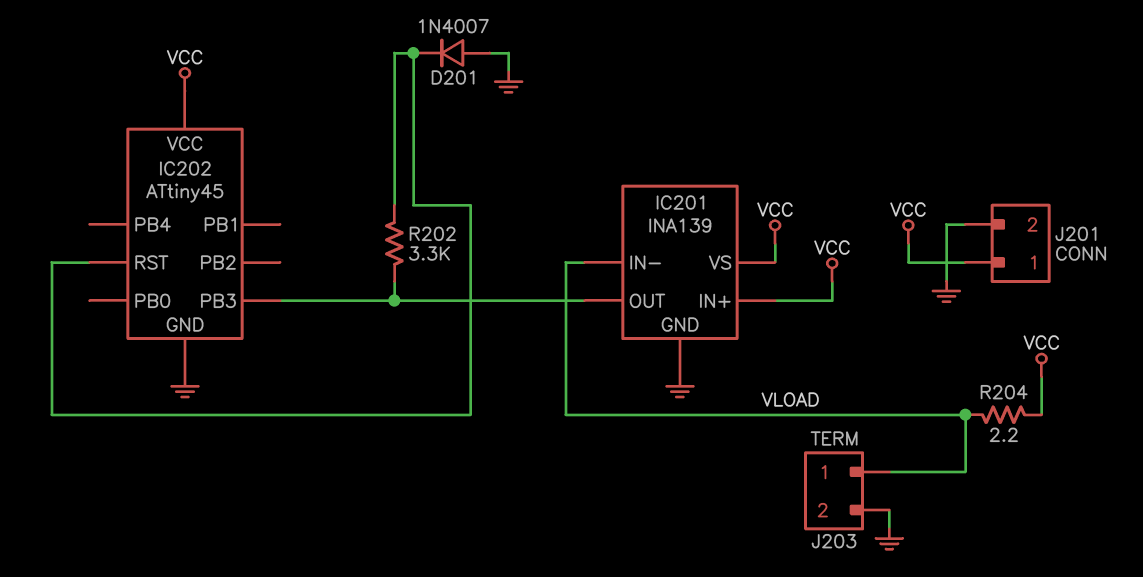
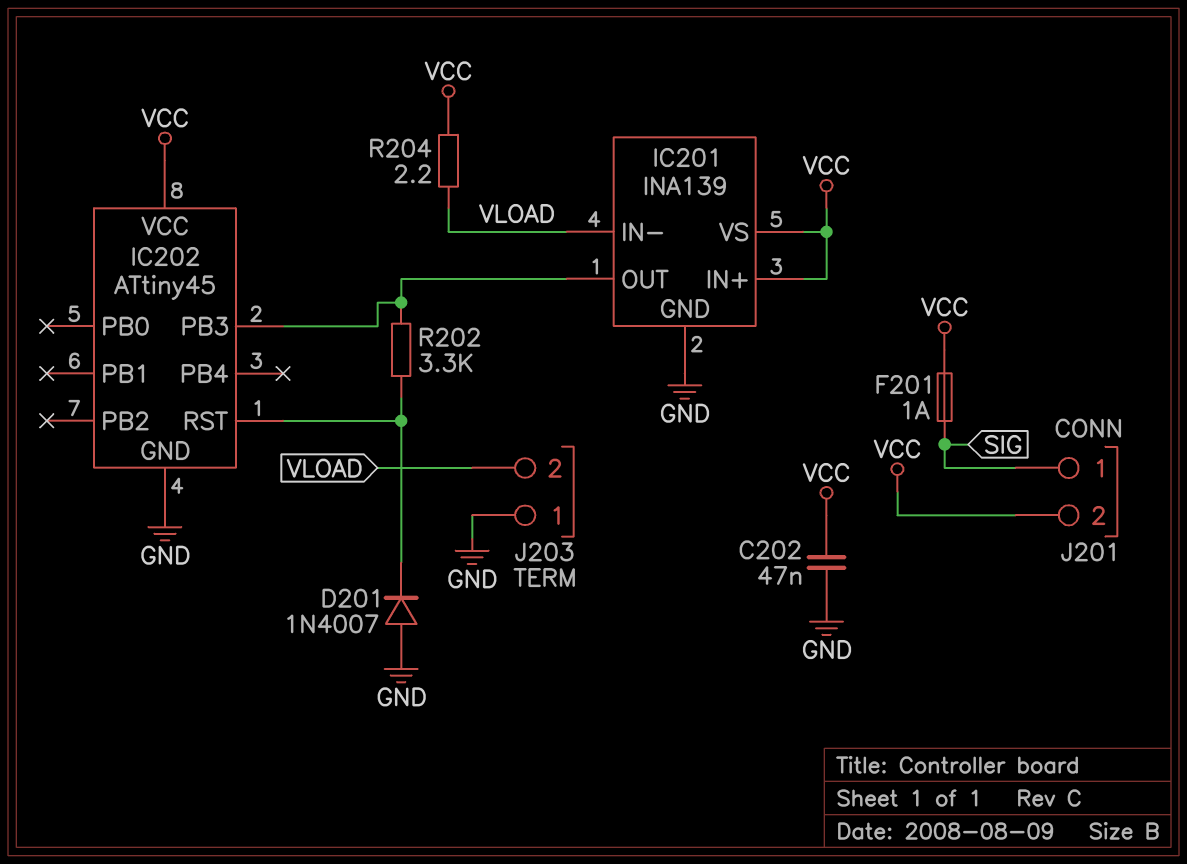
C202: none -> 47nF (GND, VCC)
F201: none -> 1A (SIG, VCC)
J201 pin 1: VCC -> SIG
J201 pin 2: GND -> VCC
J203 pin 1: VLOAD -> GND
J203 pin 2: GND -> VLOAD

